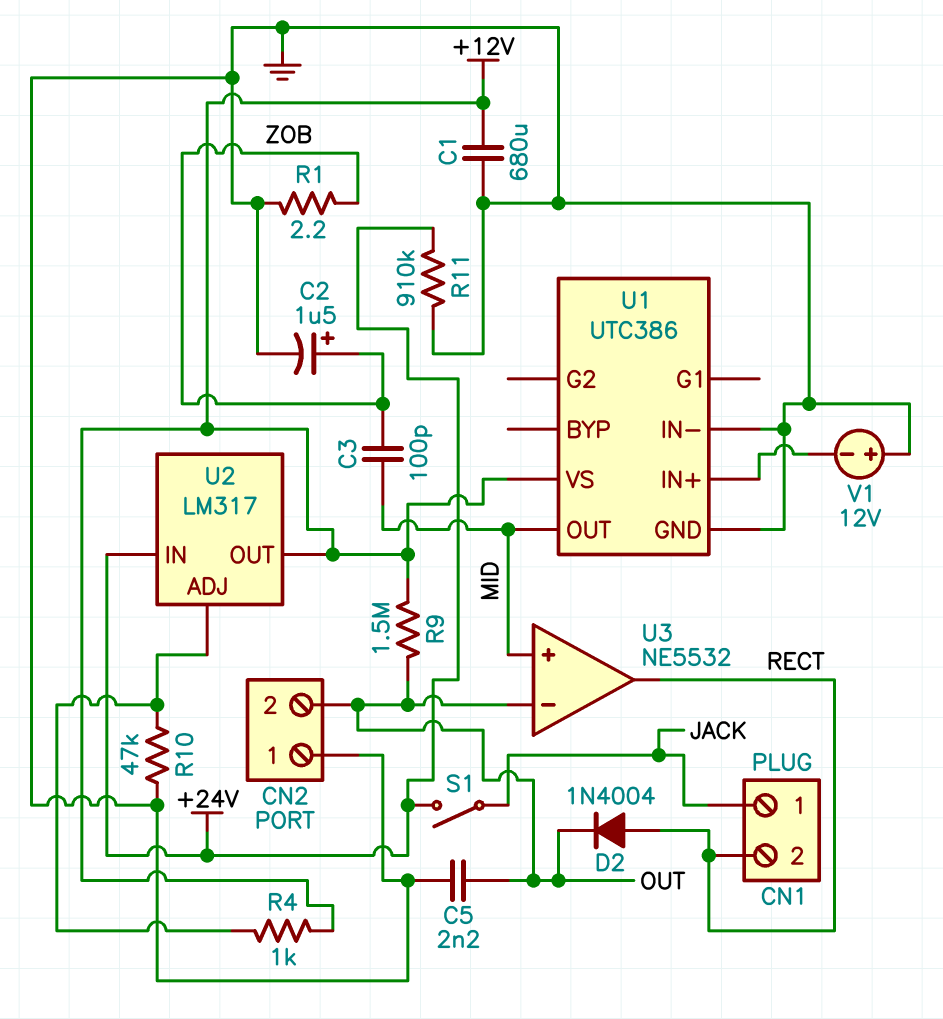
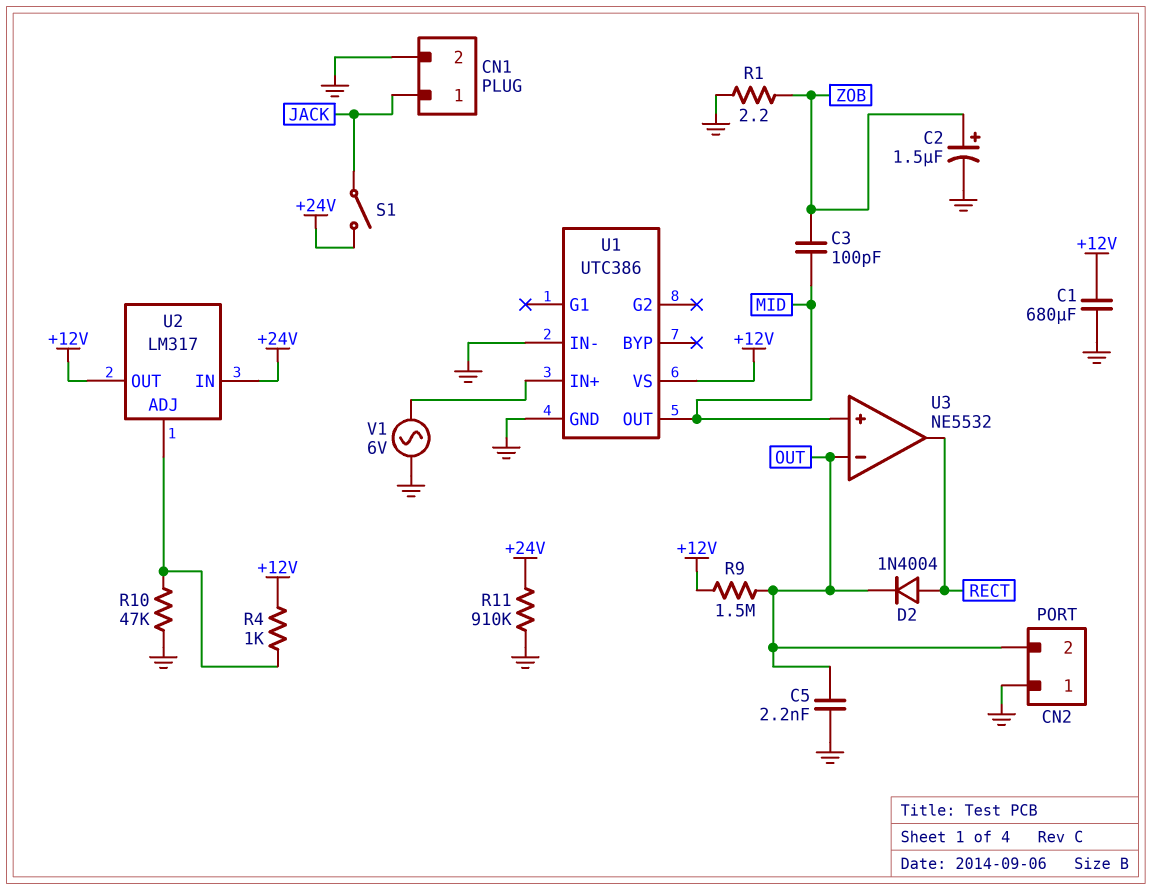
CN1 pin 2: RECT -> GND
V1: 12V (plus GND, minus U1/IN+) -> AC 6V (GND, U1/IN+)

